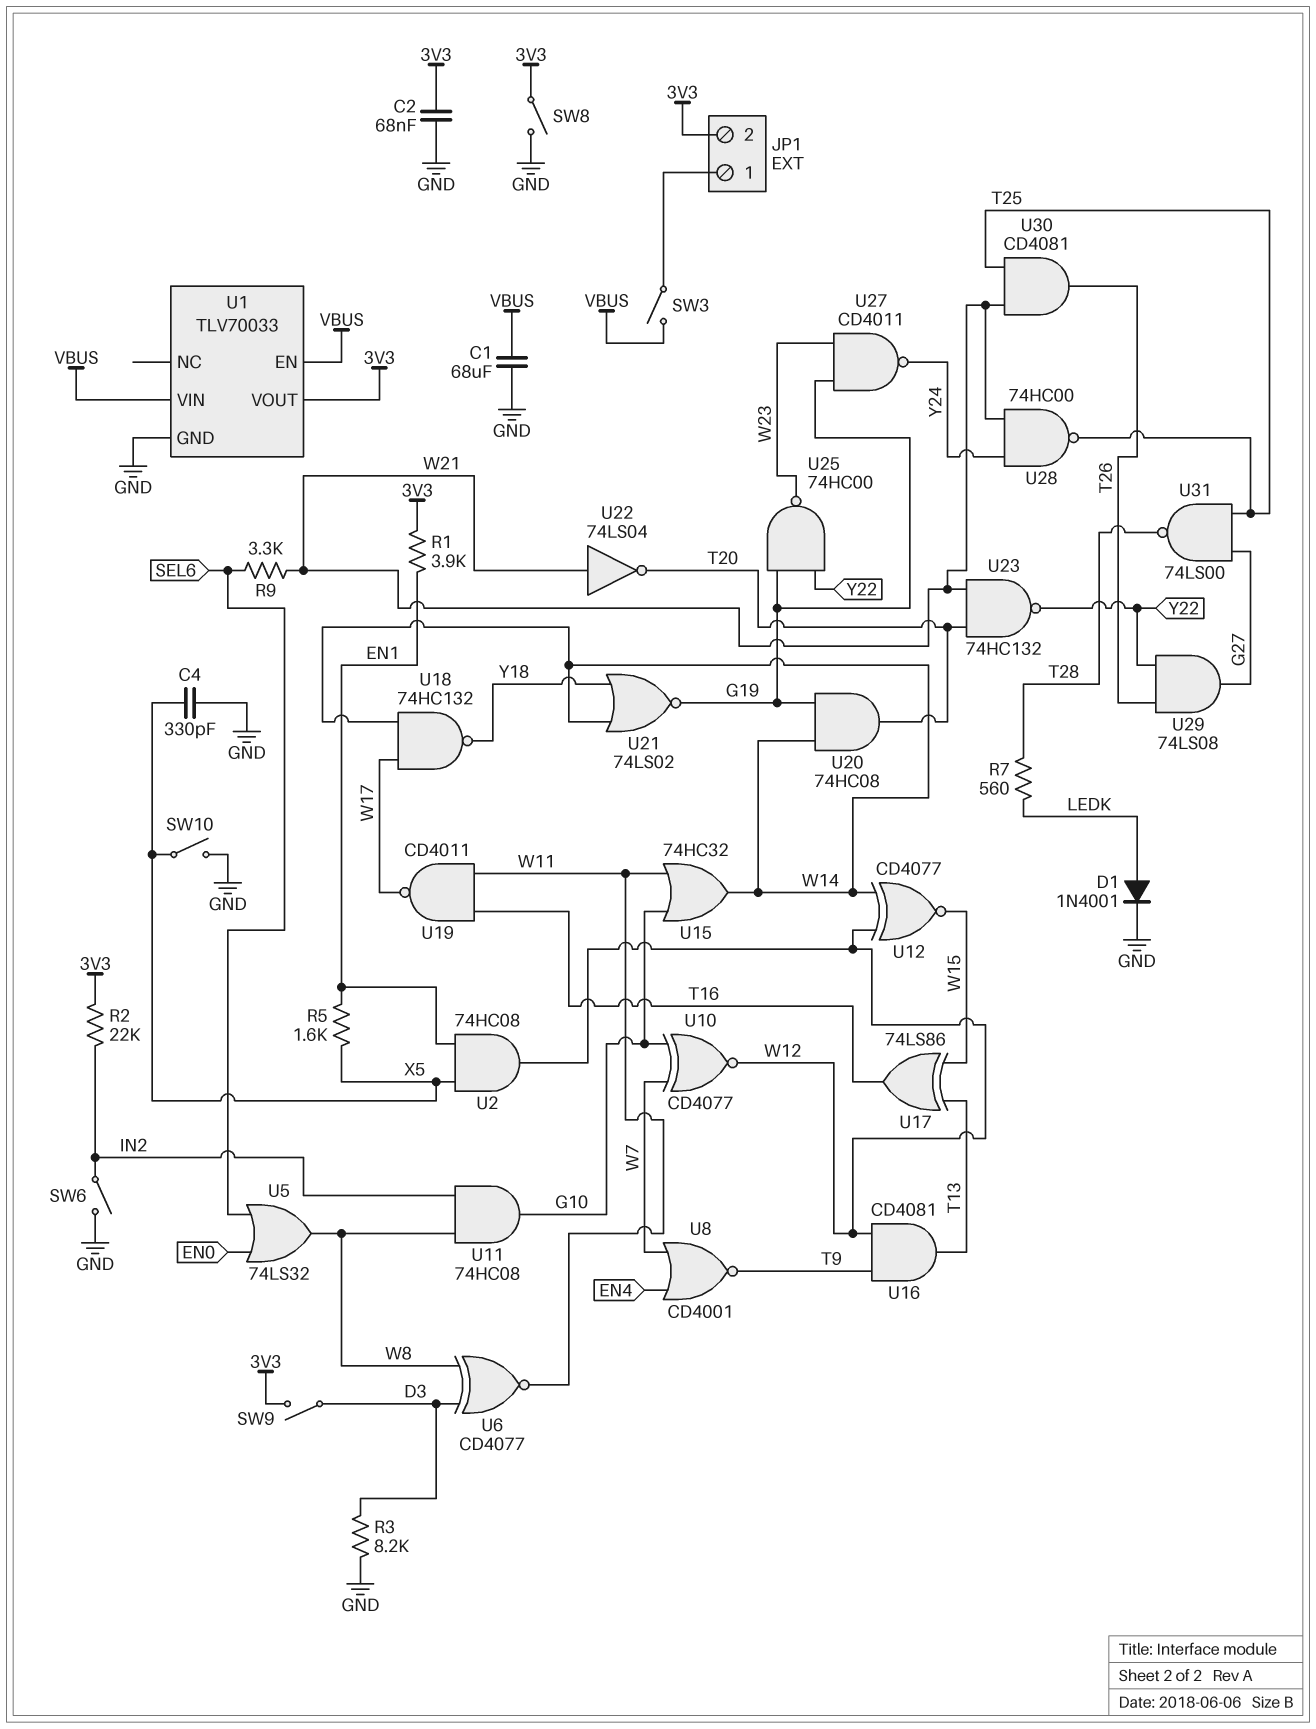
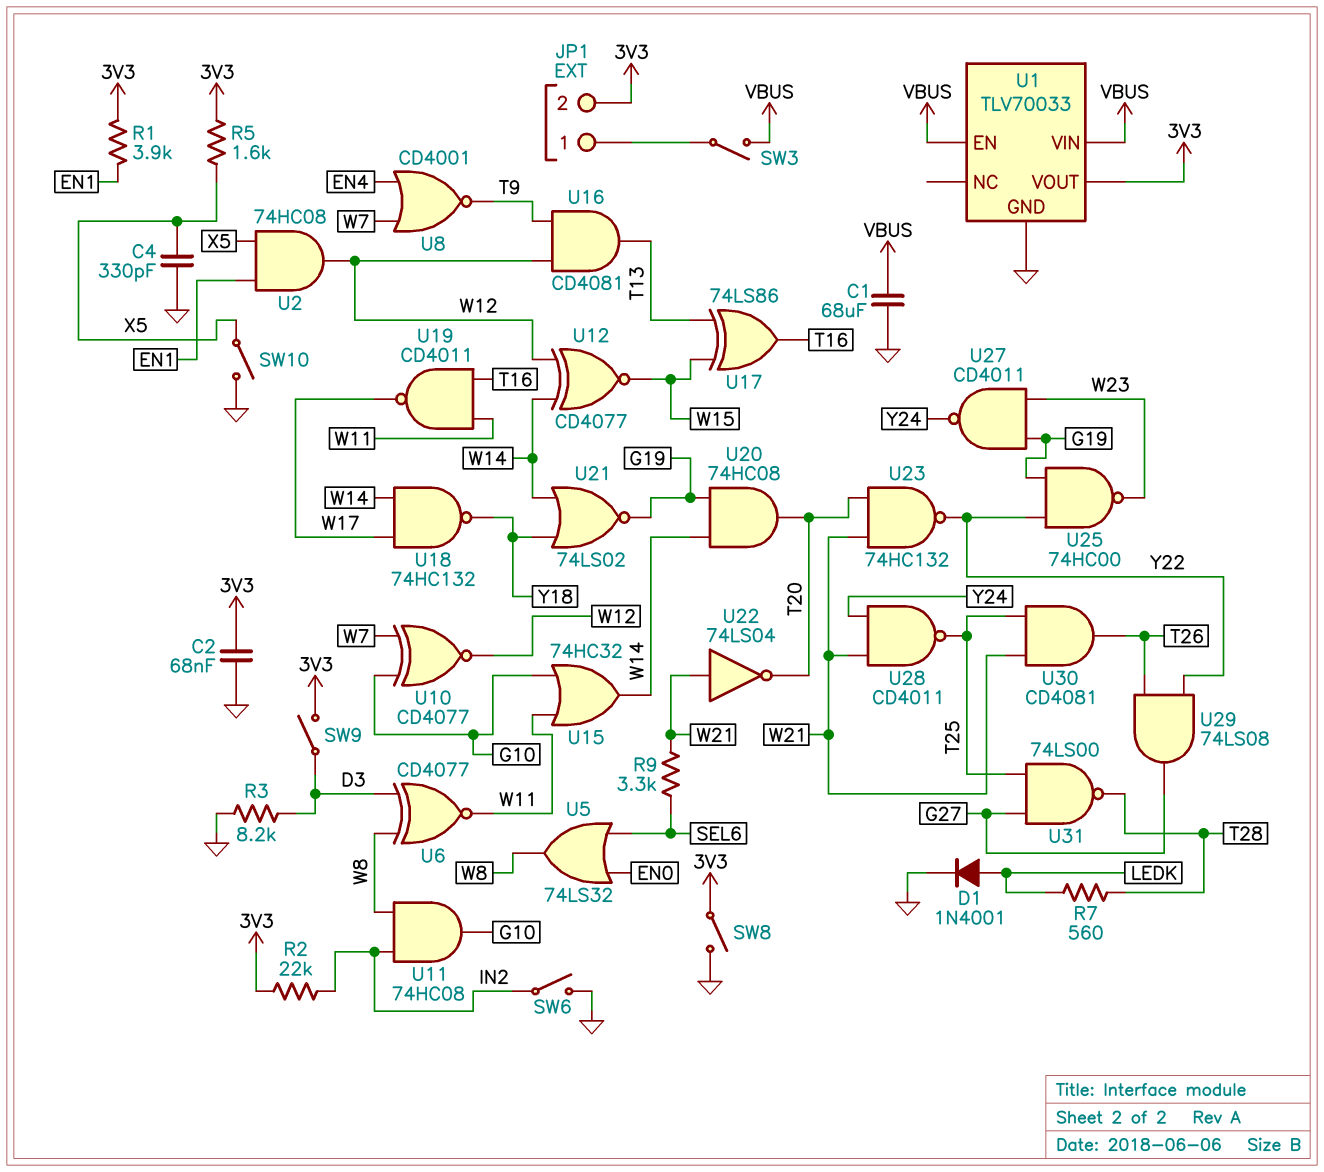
R5: 1.6k (EN1, X5) -> 1.6k (3V3, X5)
U28: NAND 74HC00 (in W21, in Y24, out T25) -> NAND CD4011 (in W21, in Y24, out T25)

